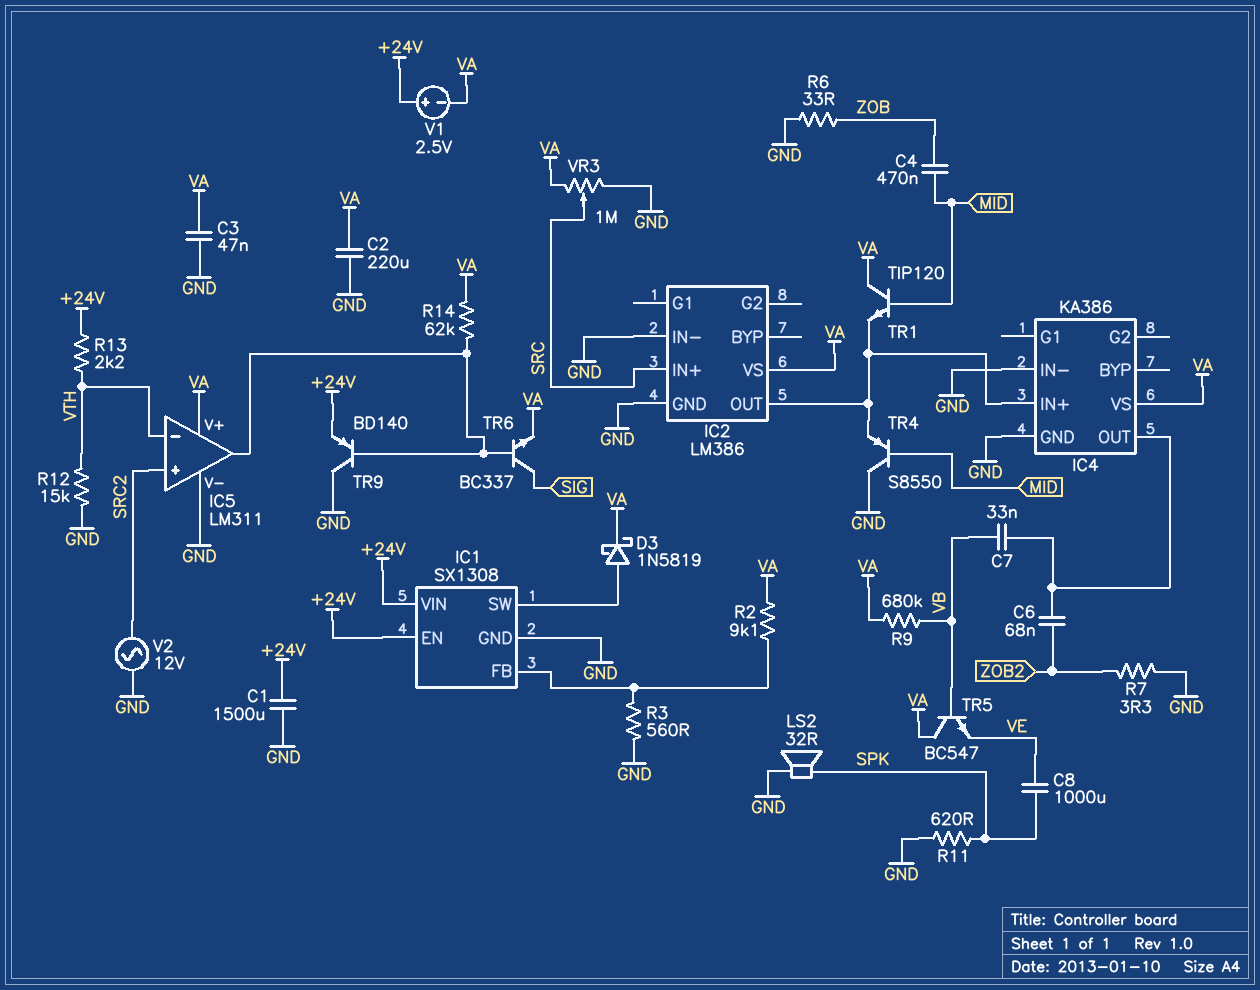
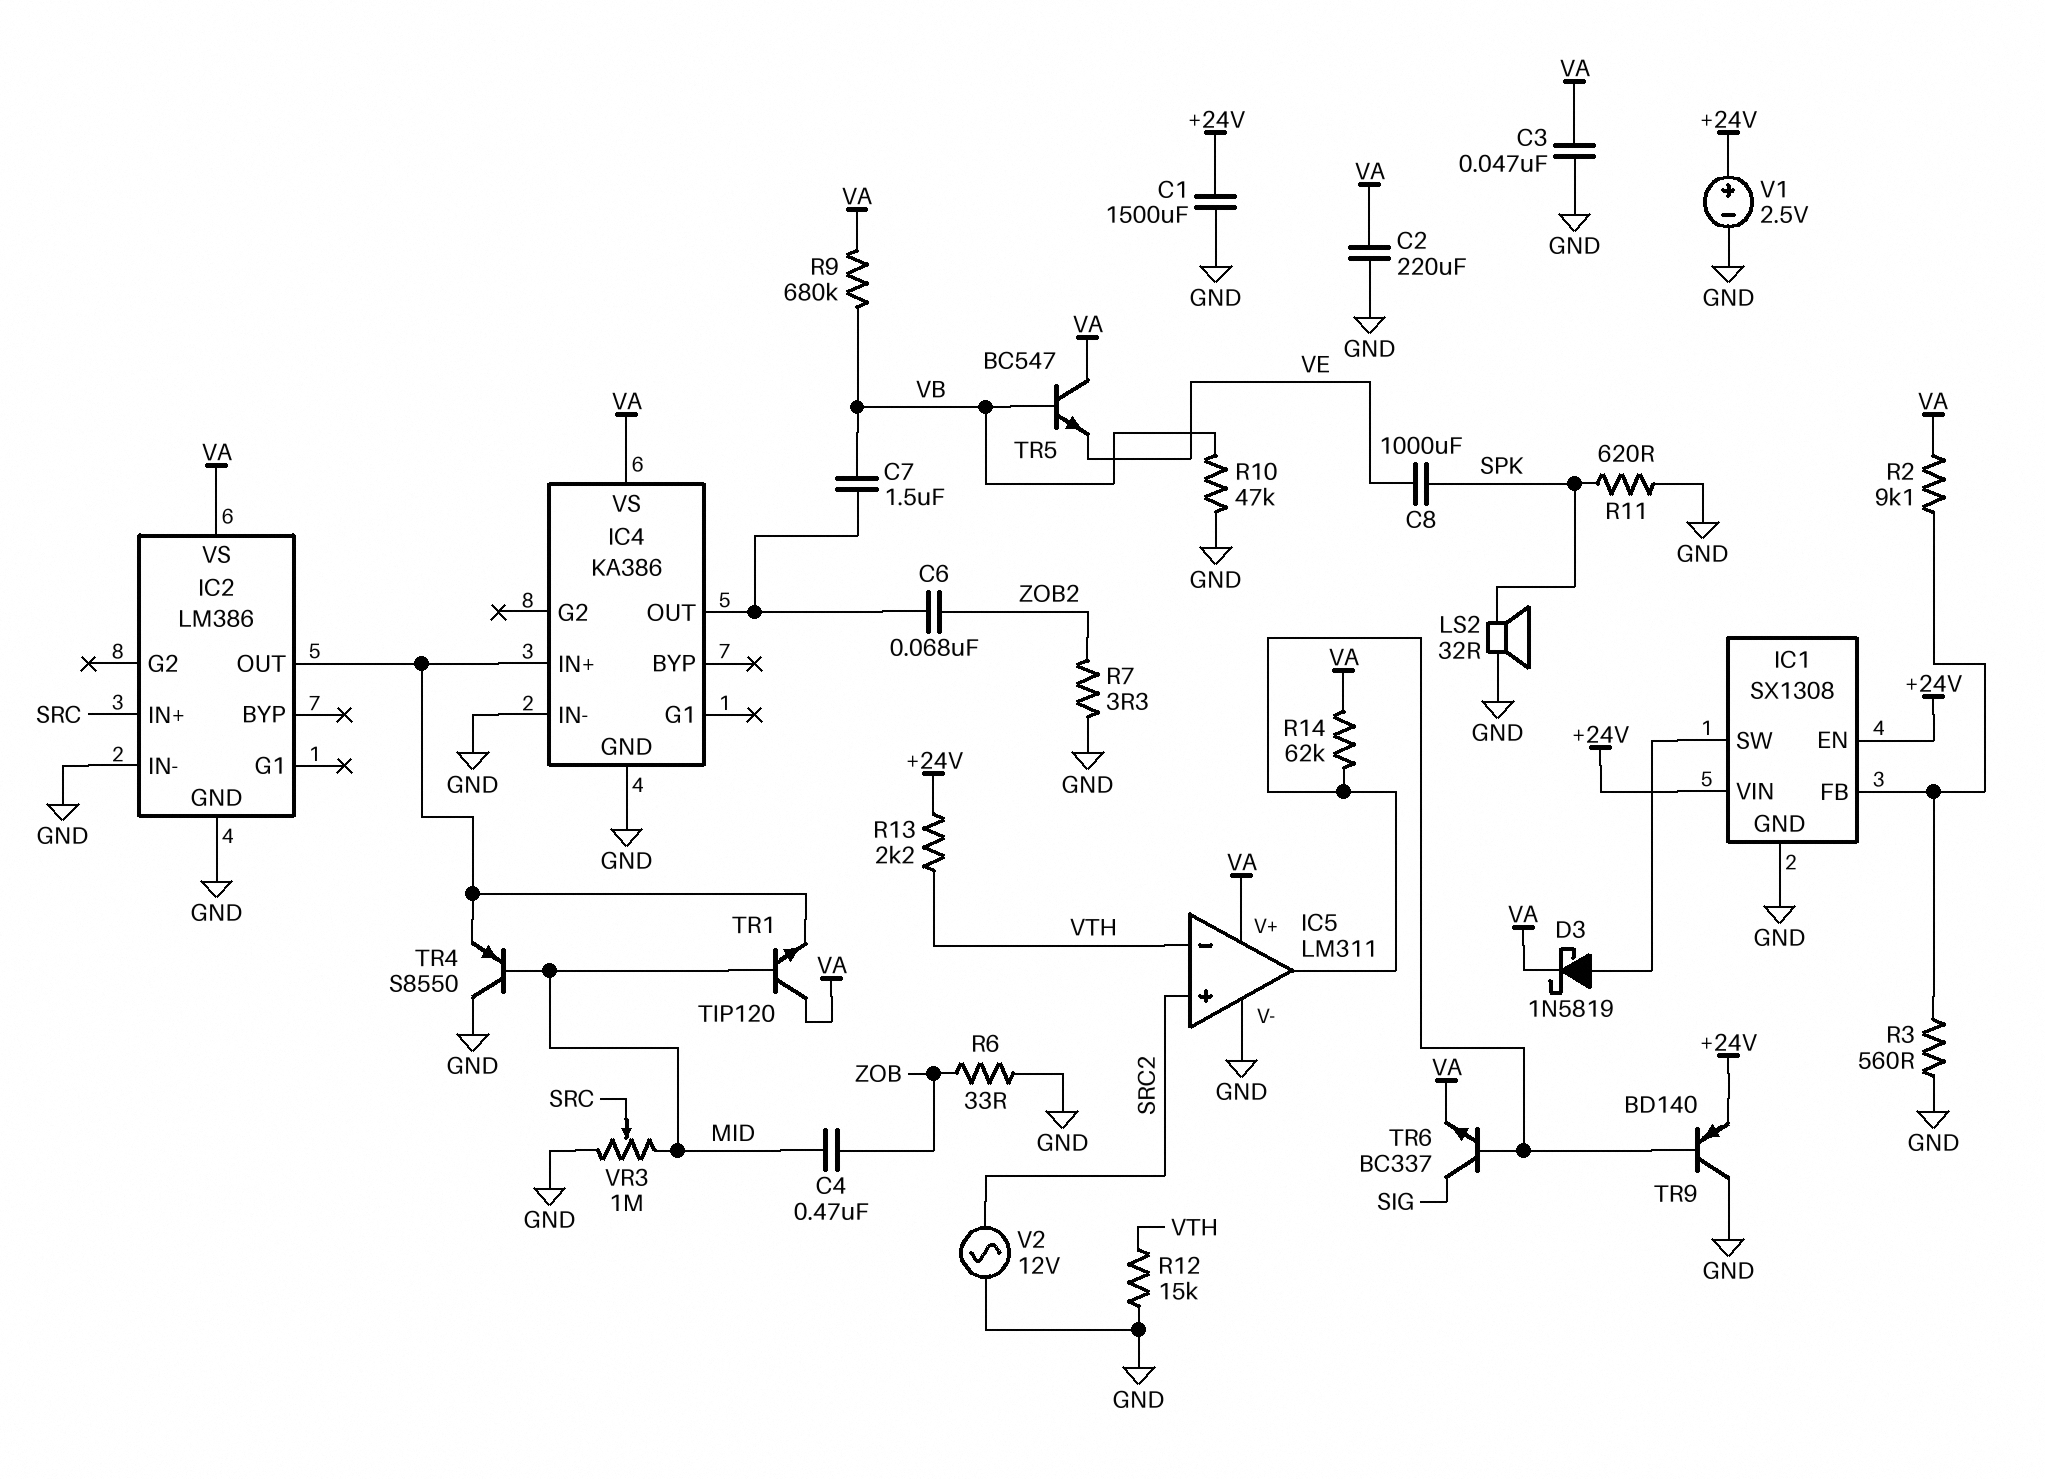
C7: 33nF (IC4/OUT, VB) -> 1.5uF (IC4/OUT, VB)
R10: none -> 47k (GND, VB)
V1: 2.5V (plus +24V, minus VA) -> 2.5V (plus +24V, minus GND)
VR3: 1M (GND, VA, wiper SRC) -> 1M (GND, MID, wiper SRC)

